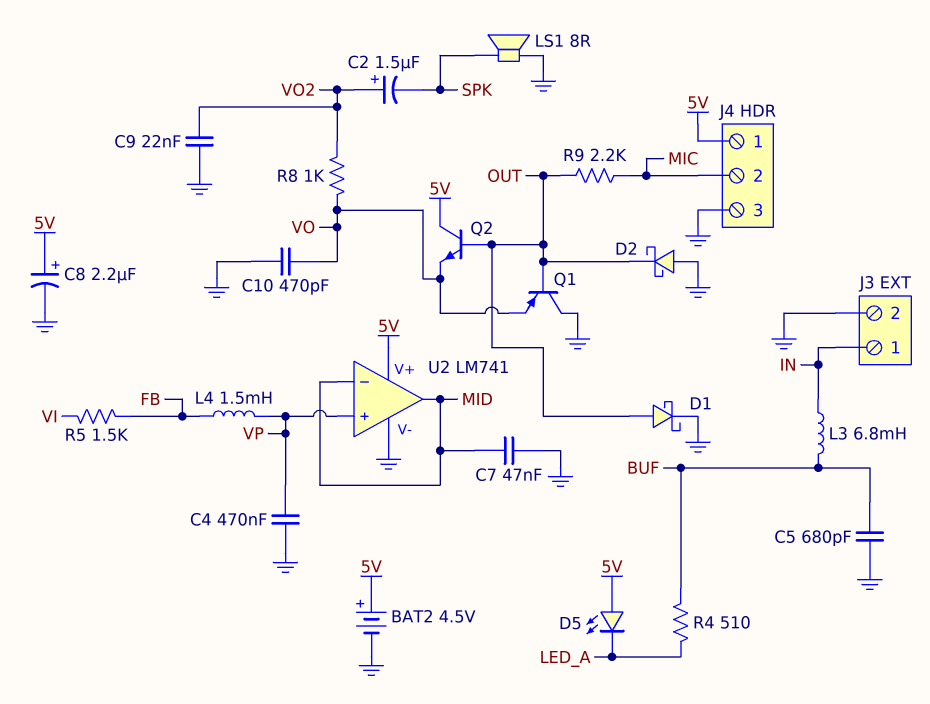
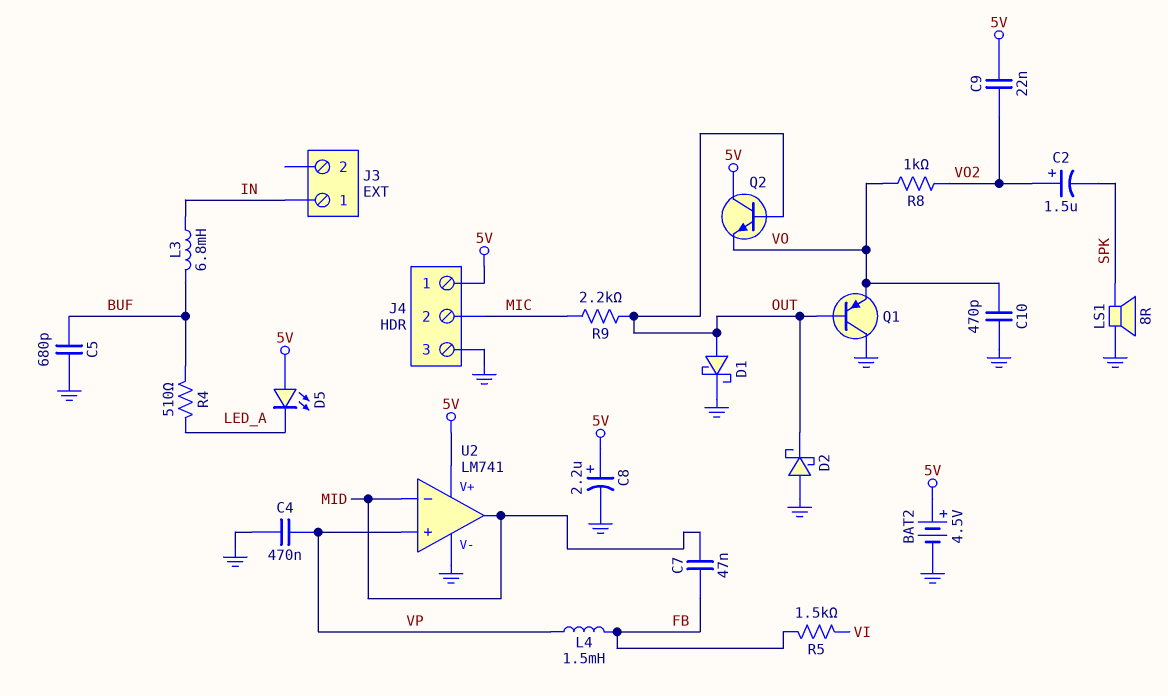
C7: 47nF (GND, MID) -> 47nF (FB, MID)
C9: 22nF (GND, VO2) -> 22nF (5V, VO2)
J3 pin 2: GND -> none

